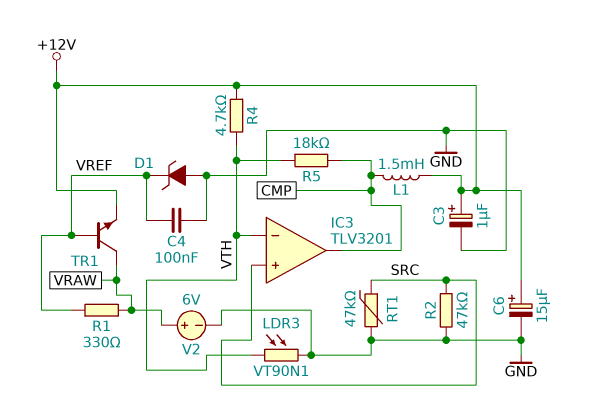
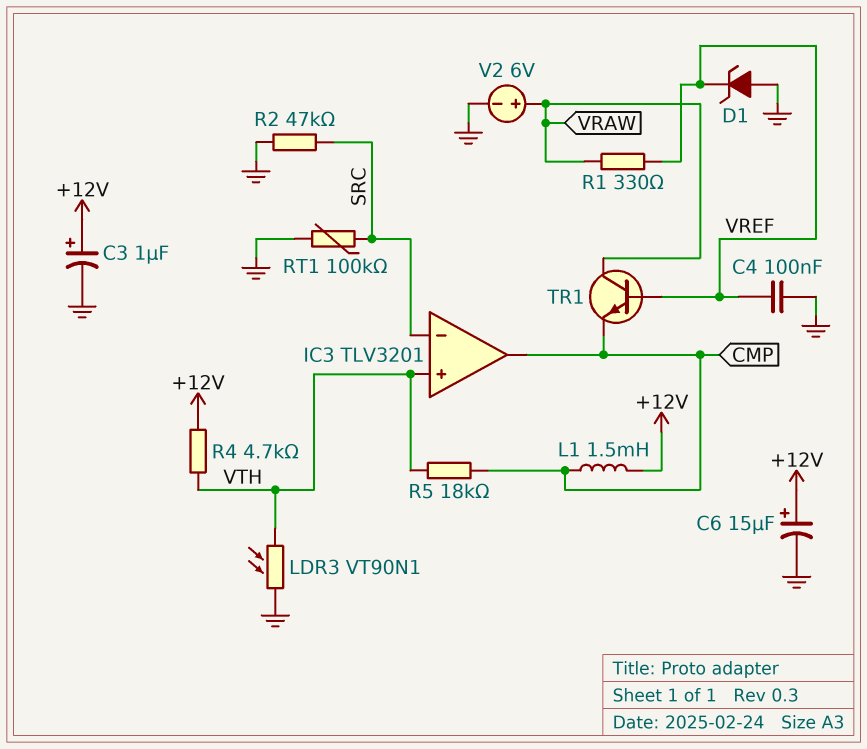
IC3 pin in+: SRC -> VTH
IC3 pin in-: VTH -> SRC
RT1: 47k (GND, SRC) -> 100k (GND, SRC)
TR1: NPN (B VREF, C VRAW, E +12V) -> NPN (B VREF, C VRAW, E CMP)

